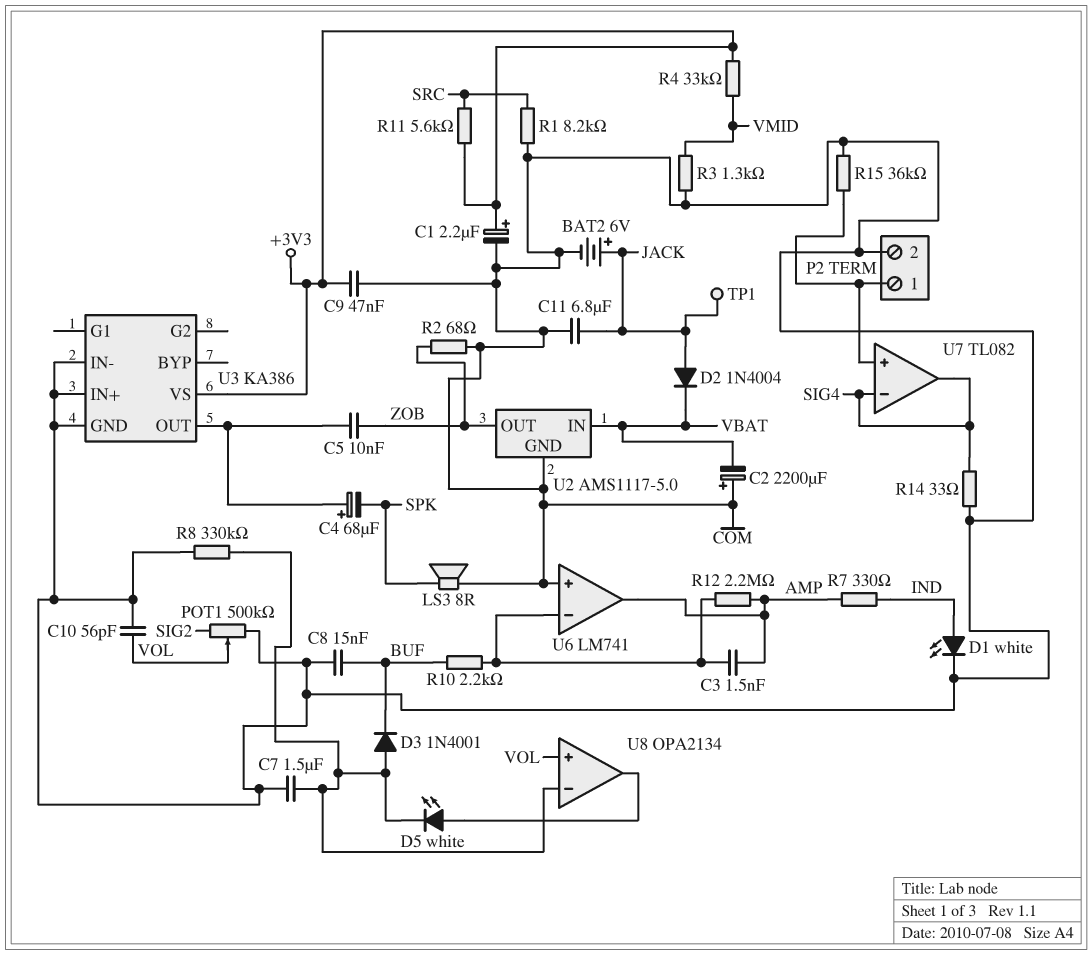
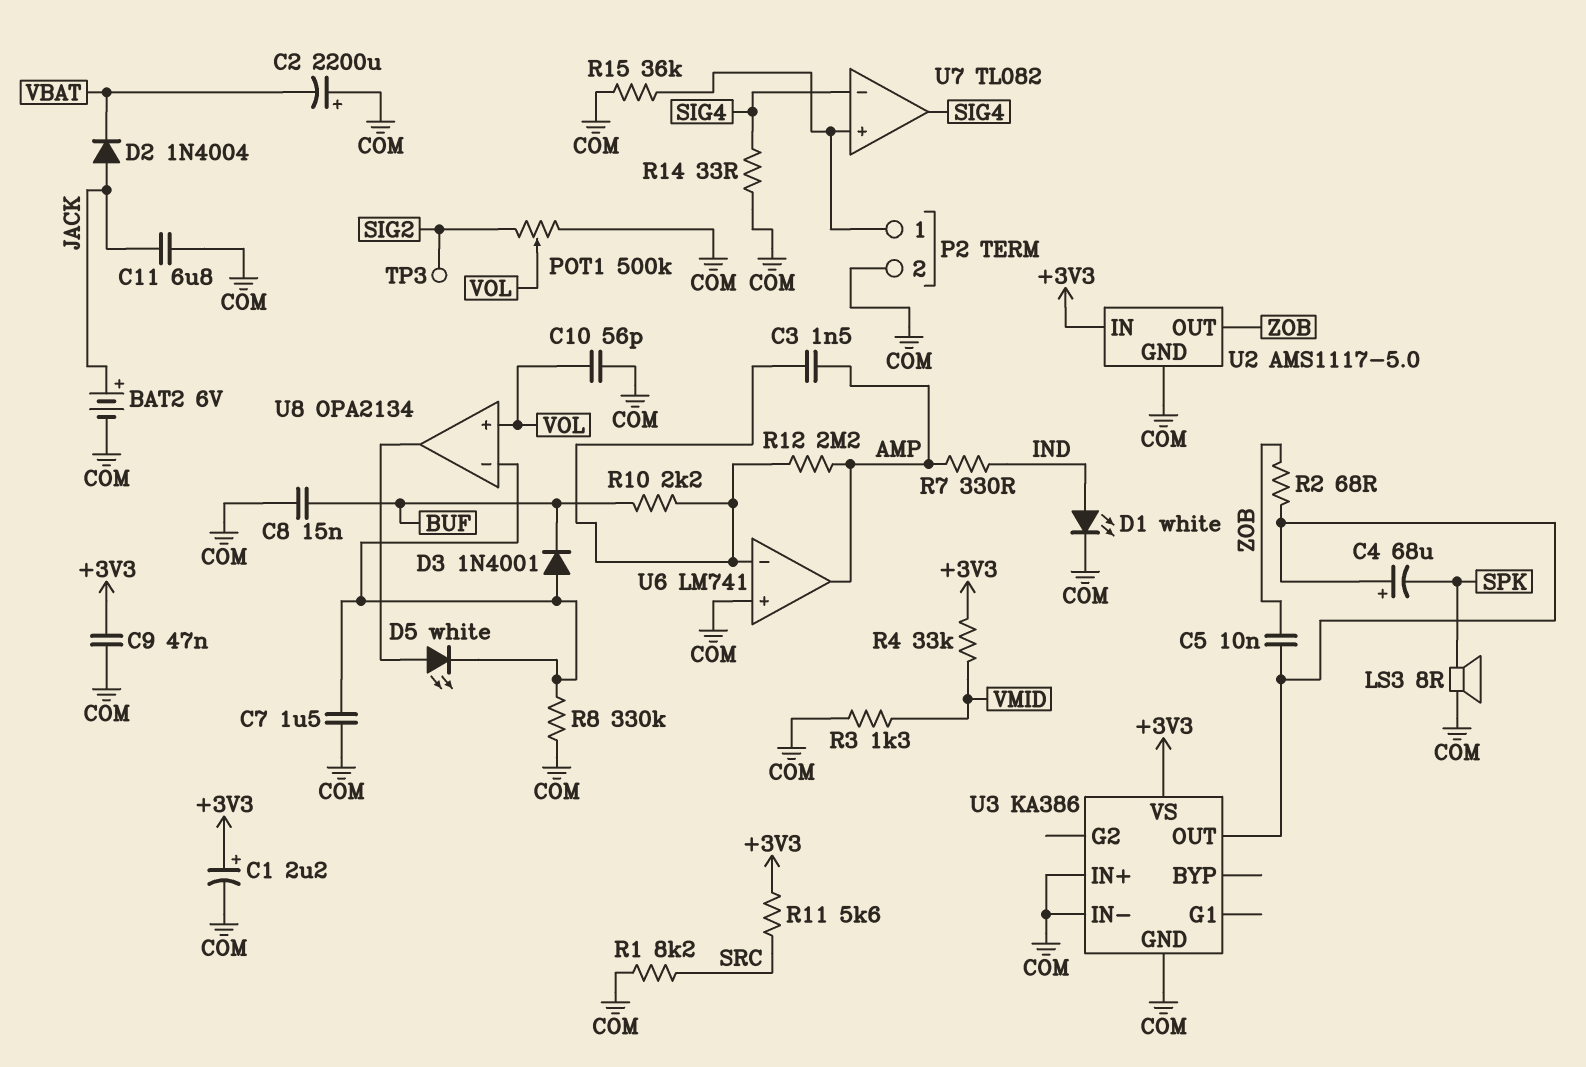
R2: 68 (COM, ZOB) -> 68 (U3/OUT, ZOB)
TP1: test point (JACK) -> none
TP3: none -> test point (SIG2)
U2 pin IN: VBAT -> +3V3

